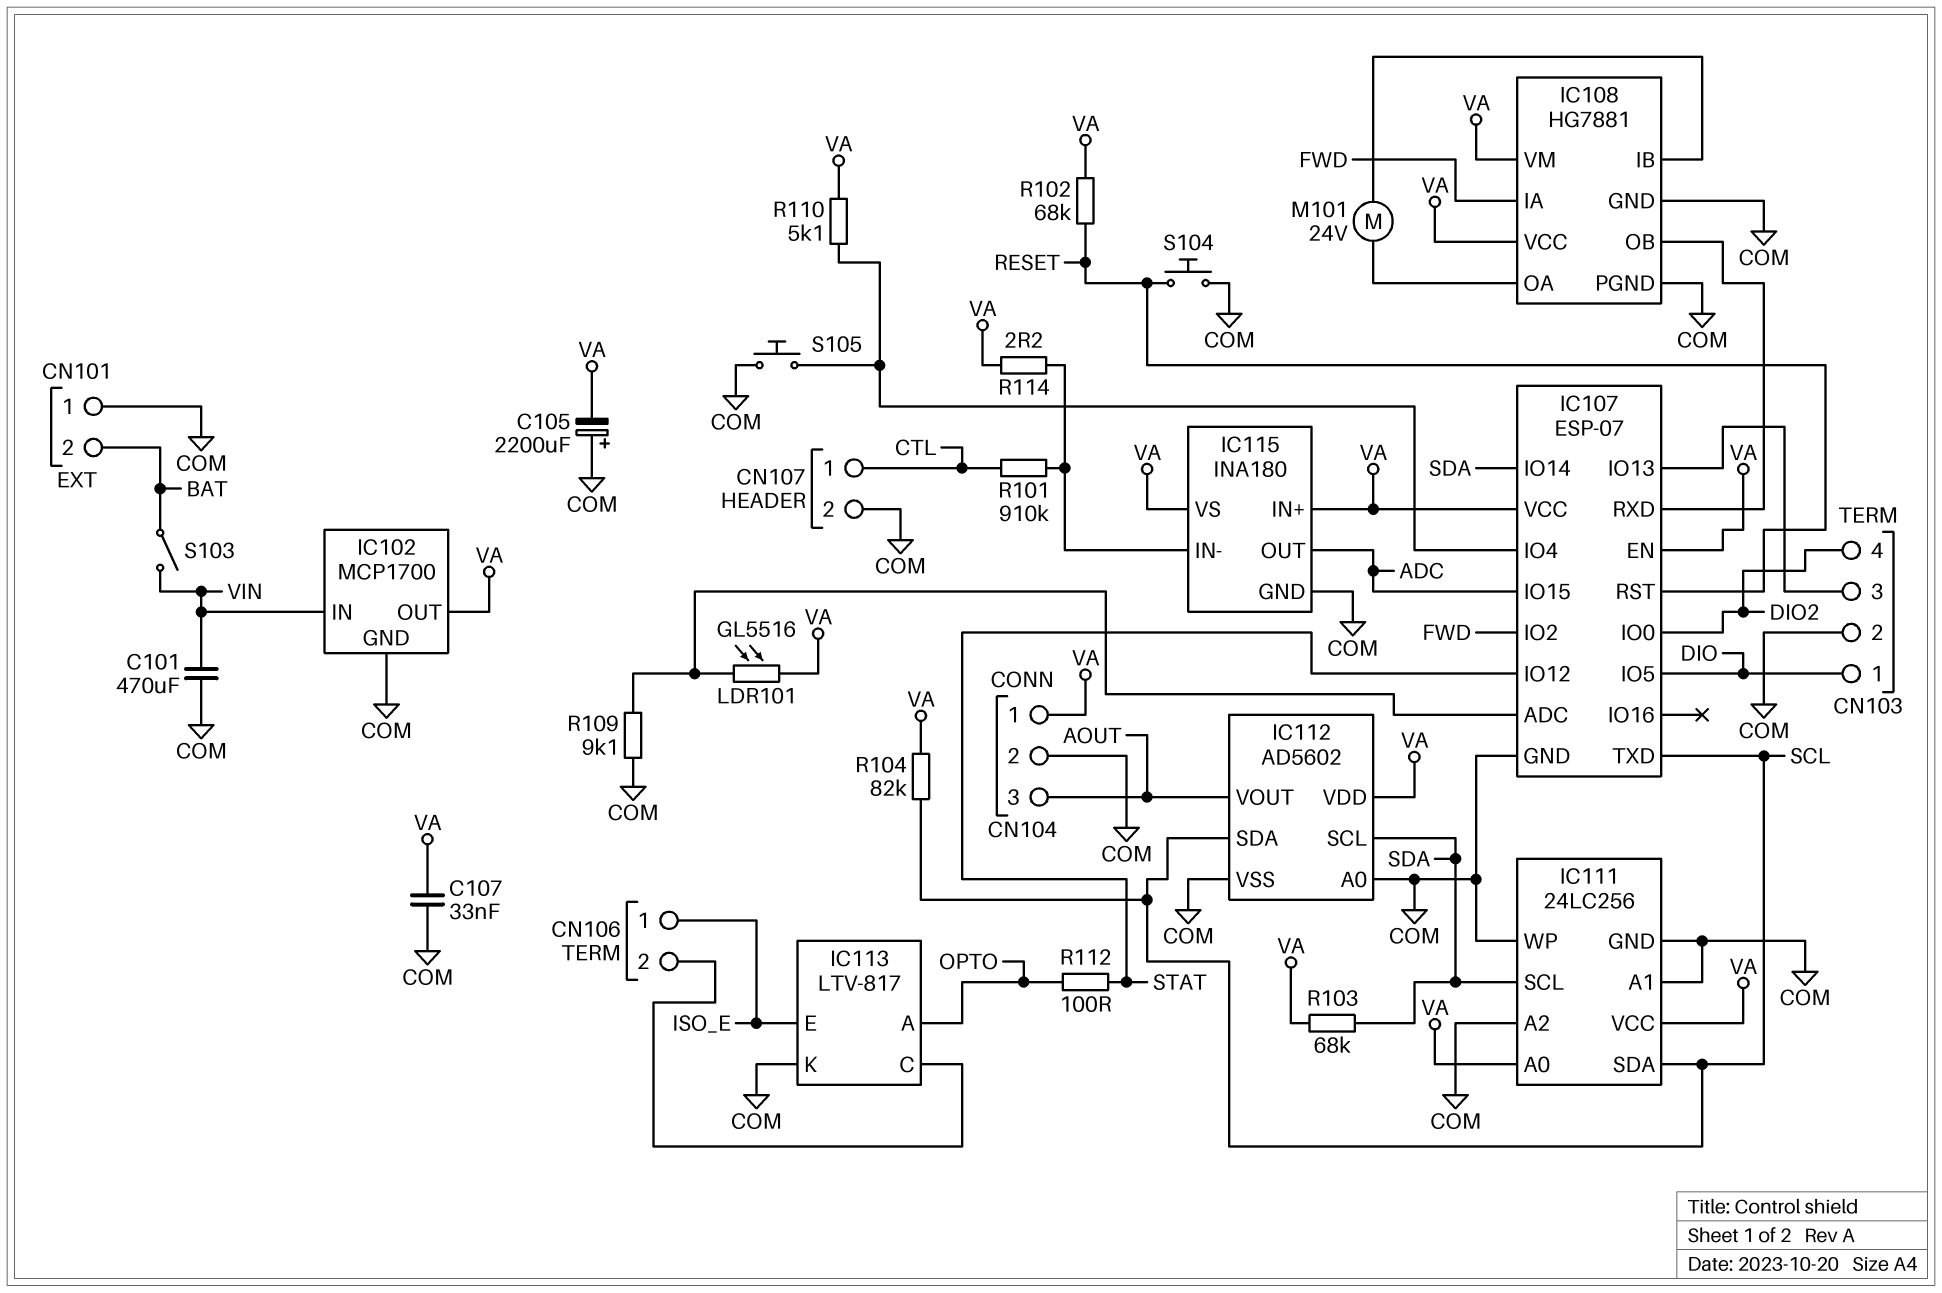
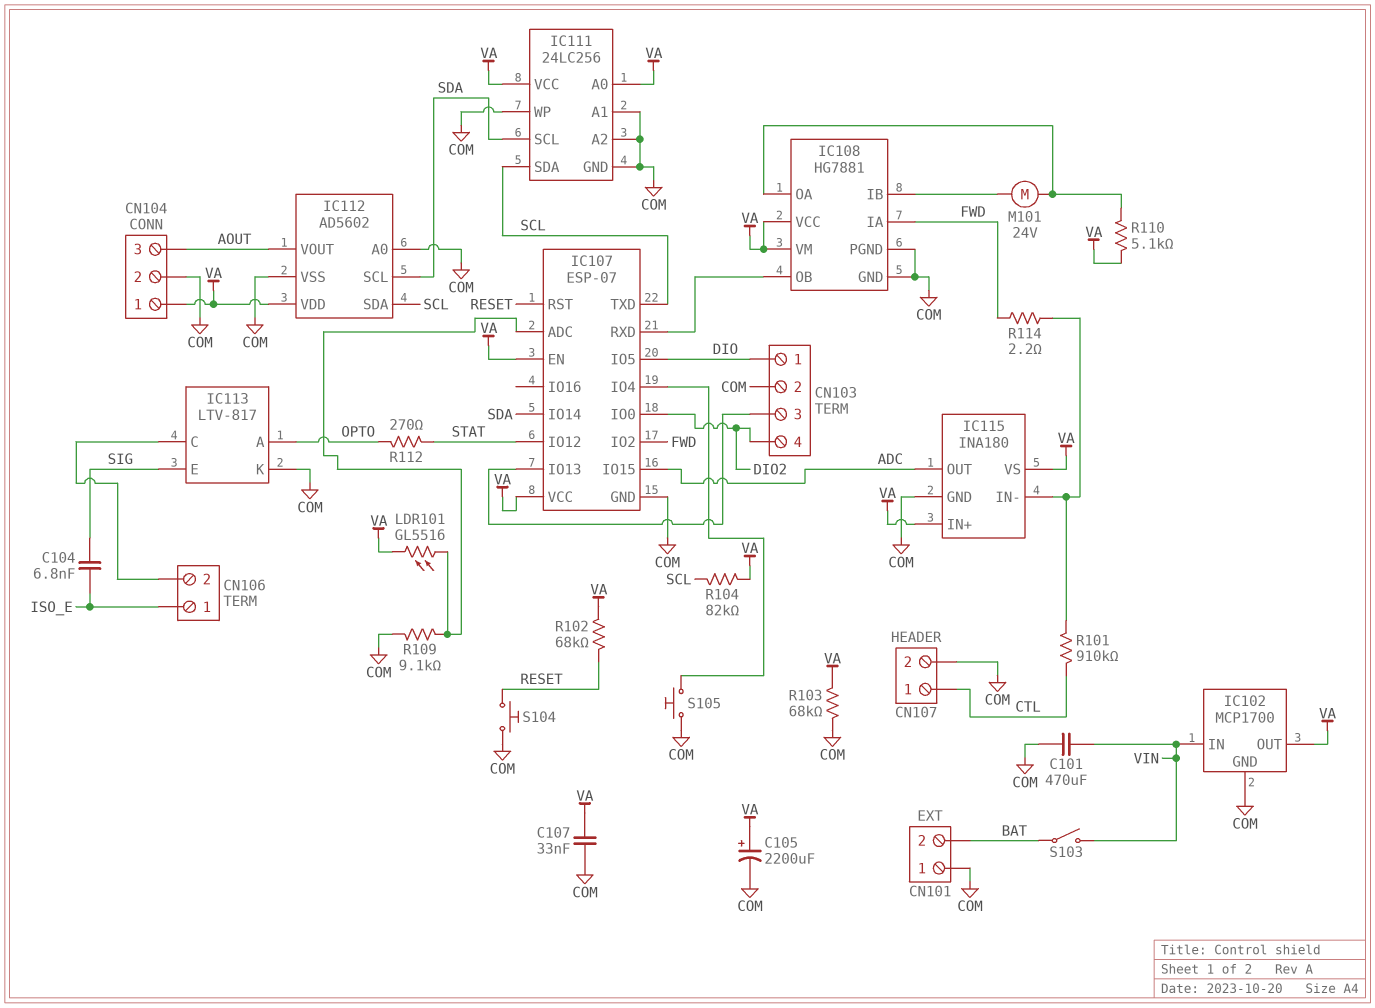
C104: none -> 6.8nF (ISO_E, SIG)
C105: 2200uF (plus COM, minus VA) -> 2200uF (plus VA, minus COM)
IC113 pin E: ISO_E -> SIG
R103: 68k (SDA, VA) -> 68k (COM, VA)
R110: 5.1k (IC107/IO4, VA) -> 5.1k (IC108/OA, VA)
R112: 100 (OPTO, STAT) -> 270 (OPTO, STAT)
R114: 2.2 (IC115/IN-, VA) -> 2.2 (FWD, IC115/IN-)

